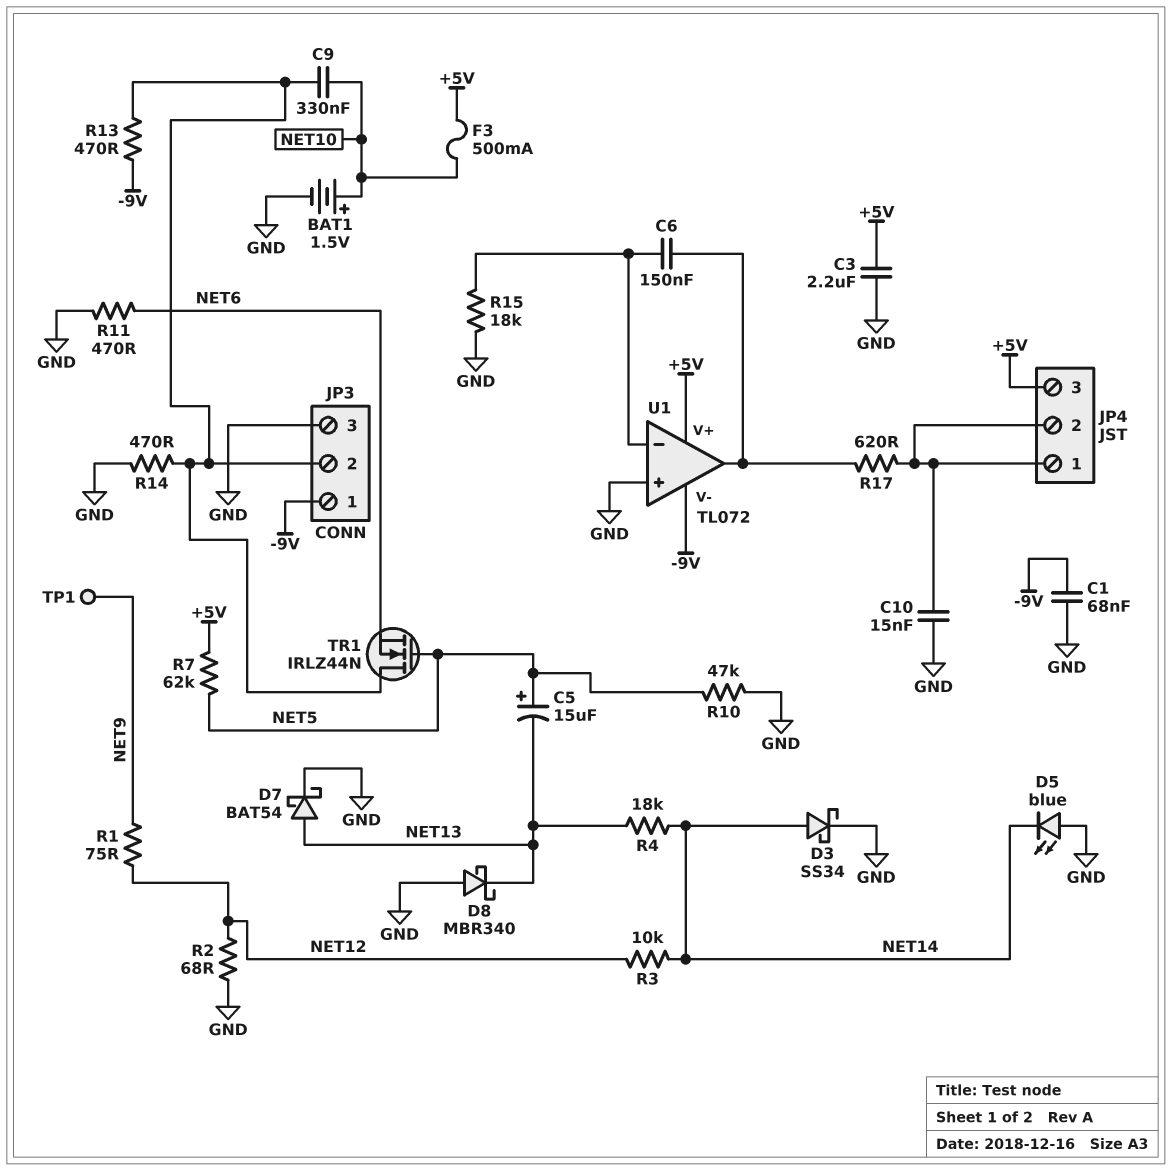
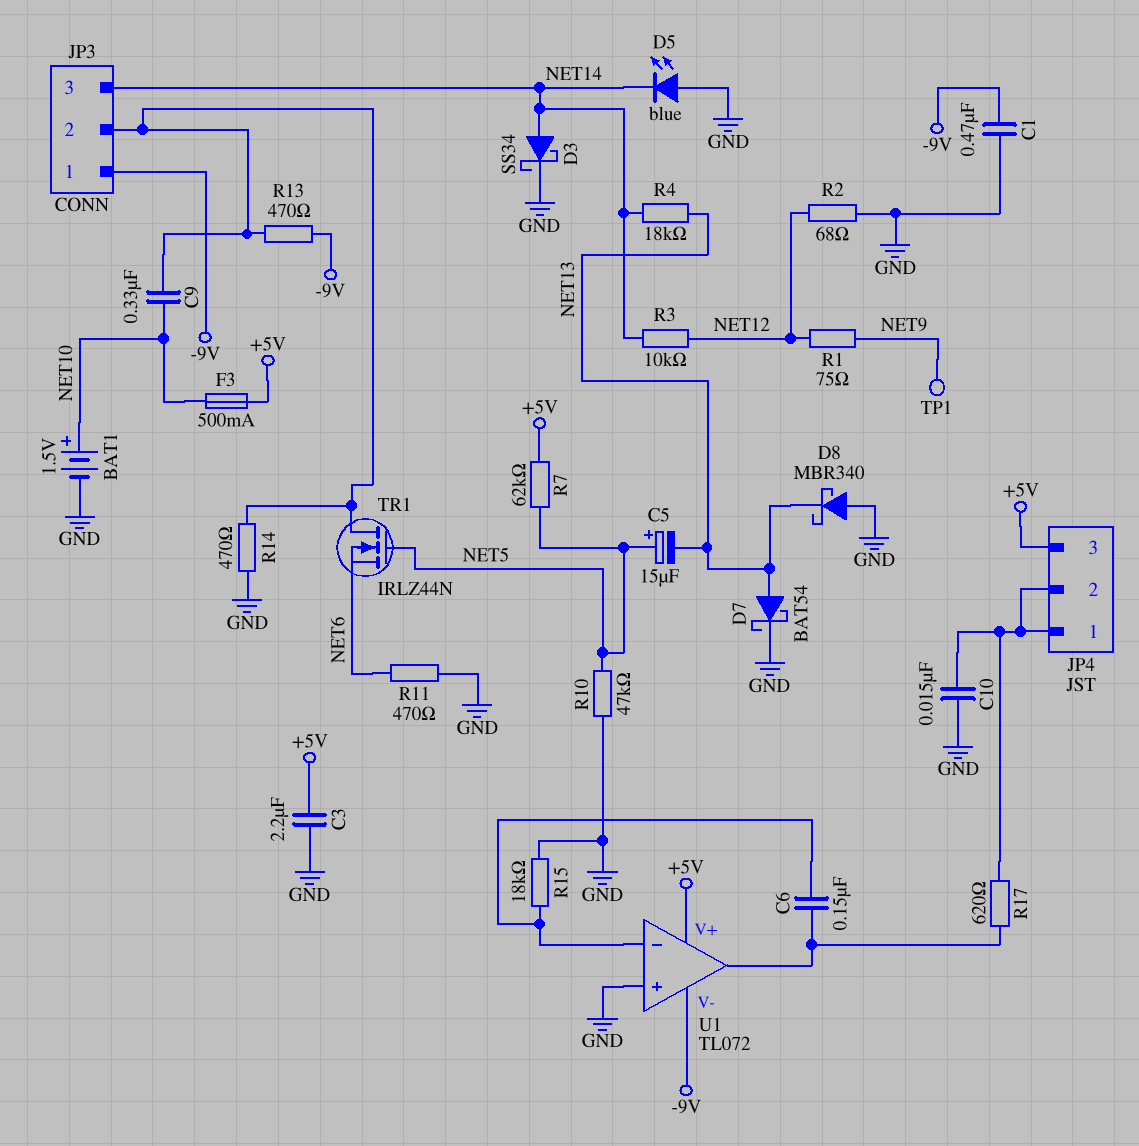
C1: 68nF (-9V, GND) -> 470nF (-9V, GND)
JP3 pin 3: GND -> NET14

